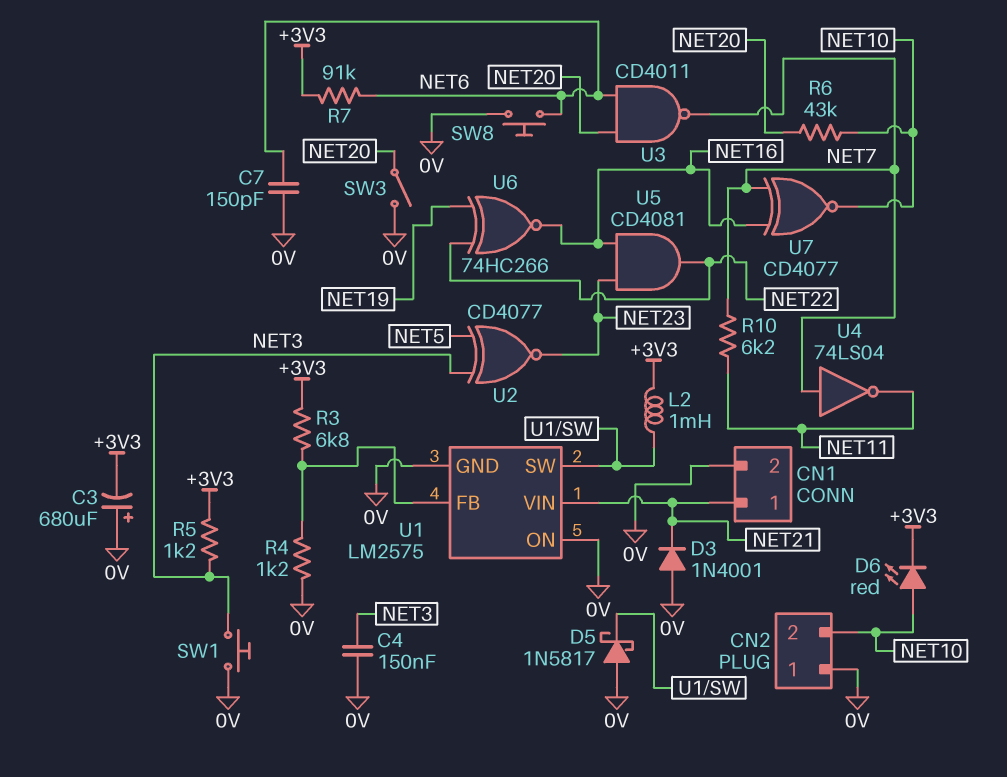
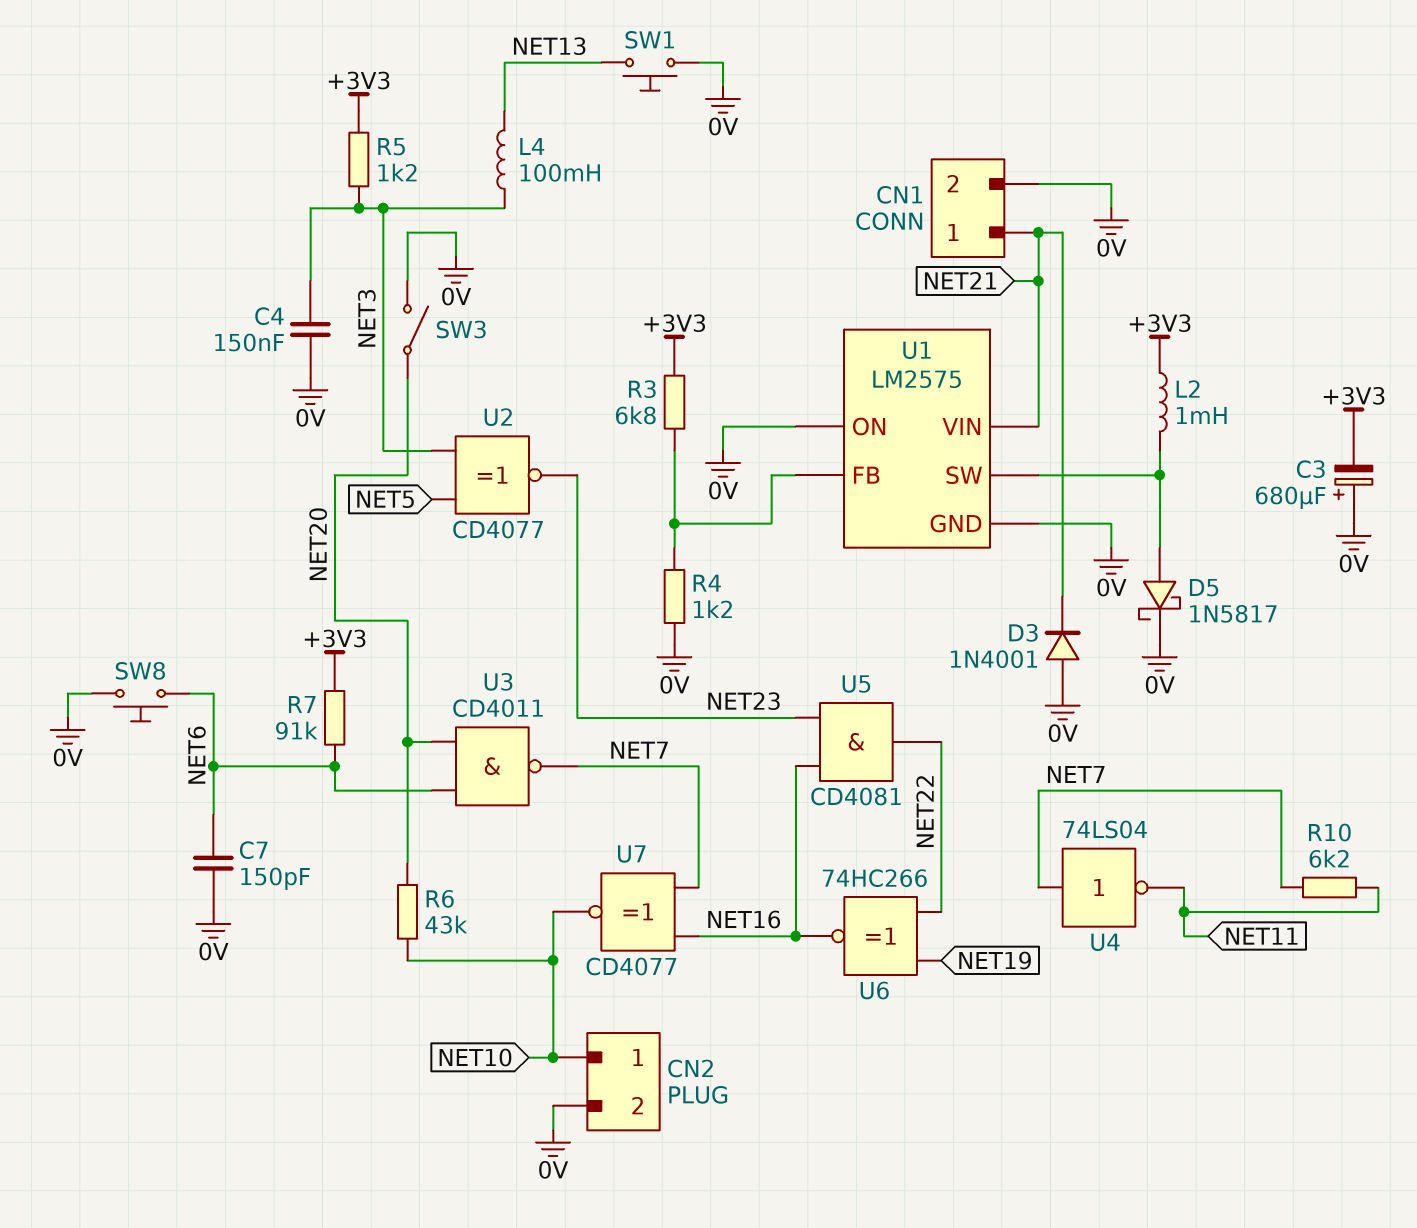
CN2 pin 1: 0V -> NET10
CN2 pin 2: NET10 -> 0V
D5: schottky 1N5817 (A 0V, K U1/SW) -> schottky 1N5817 (A U1/SW, K 0V)
D6: LED red (A NET10, K +3V3) -> none
L4: none -> 100mH (NET3, NET13)
SW1: button (0V, NET3) -> button (0V, NET13)

